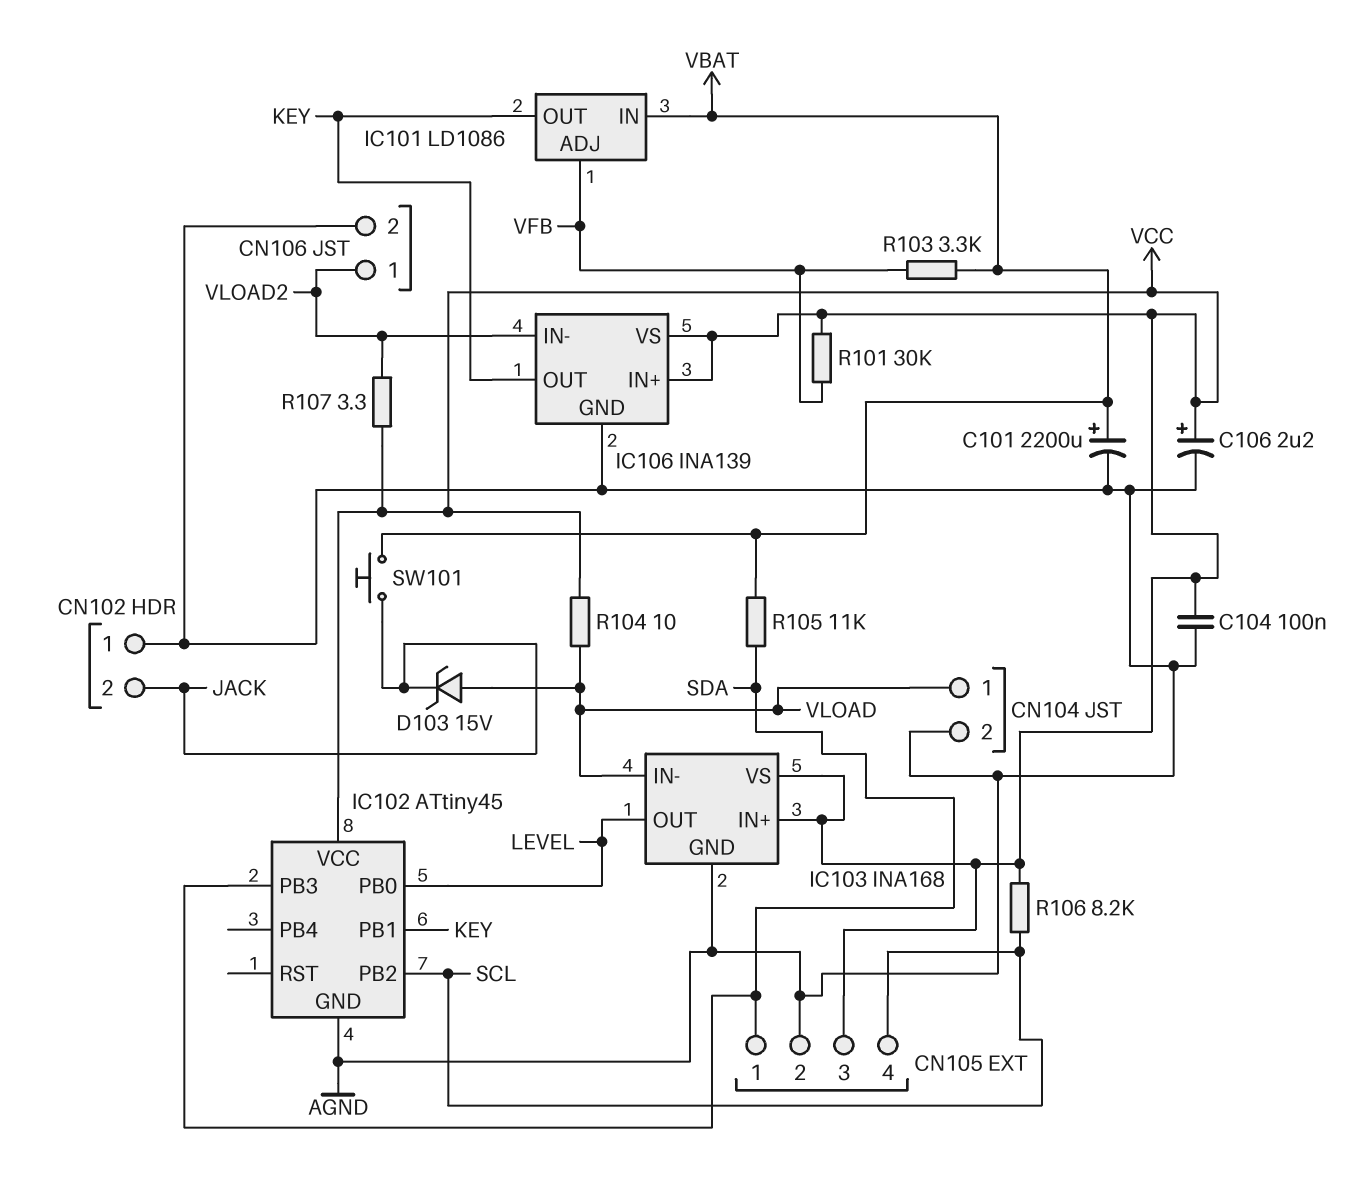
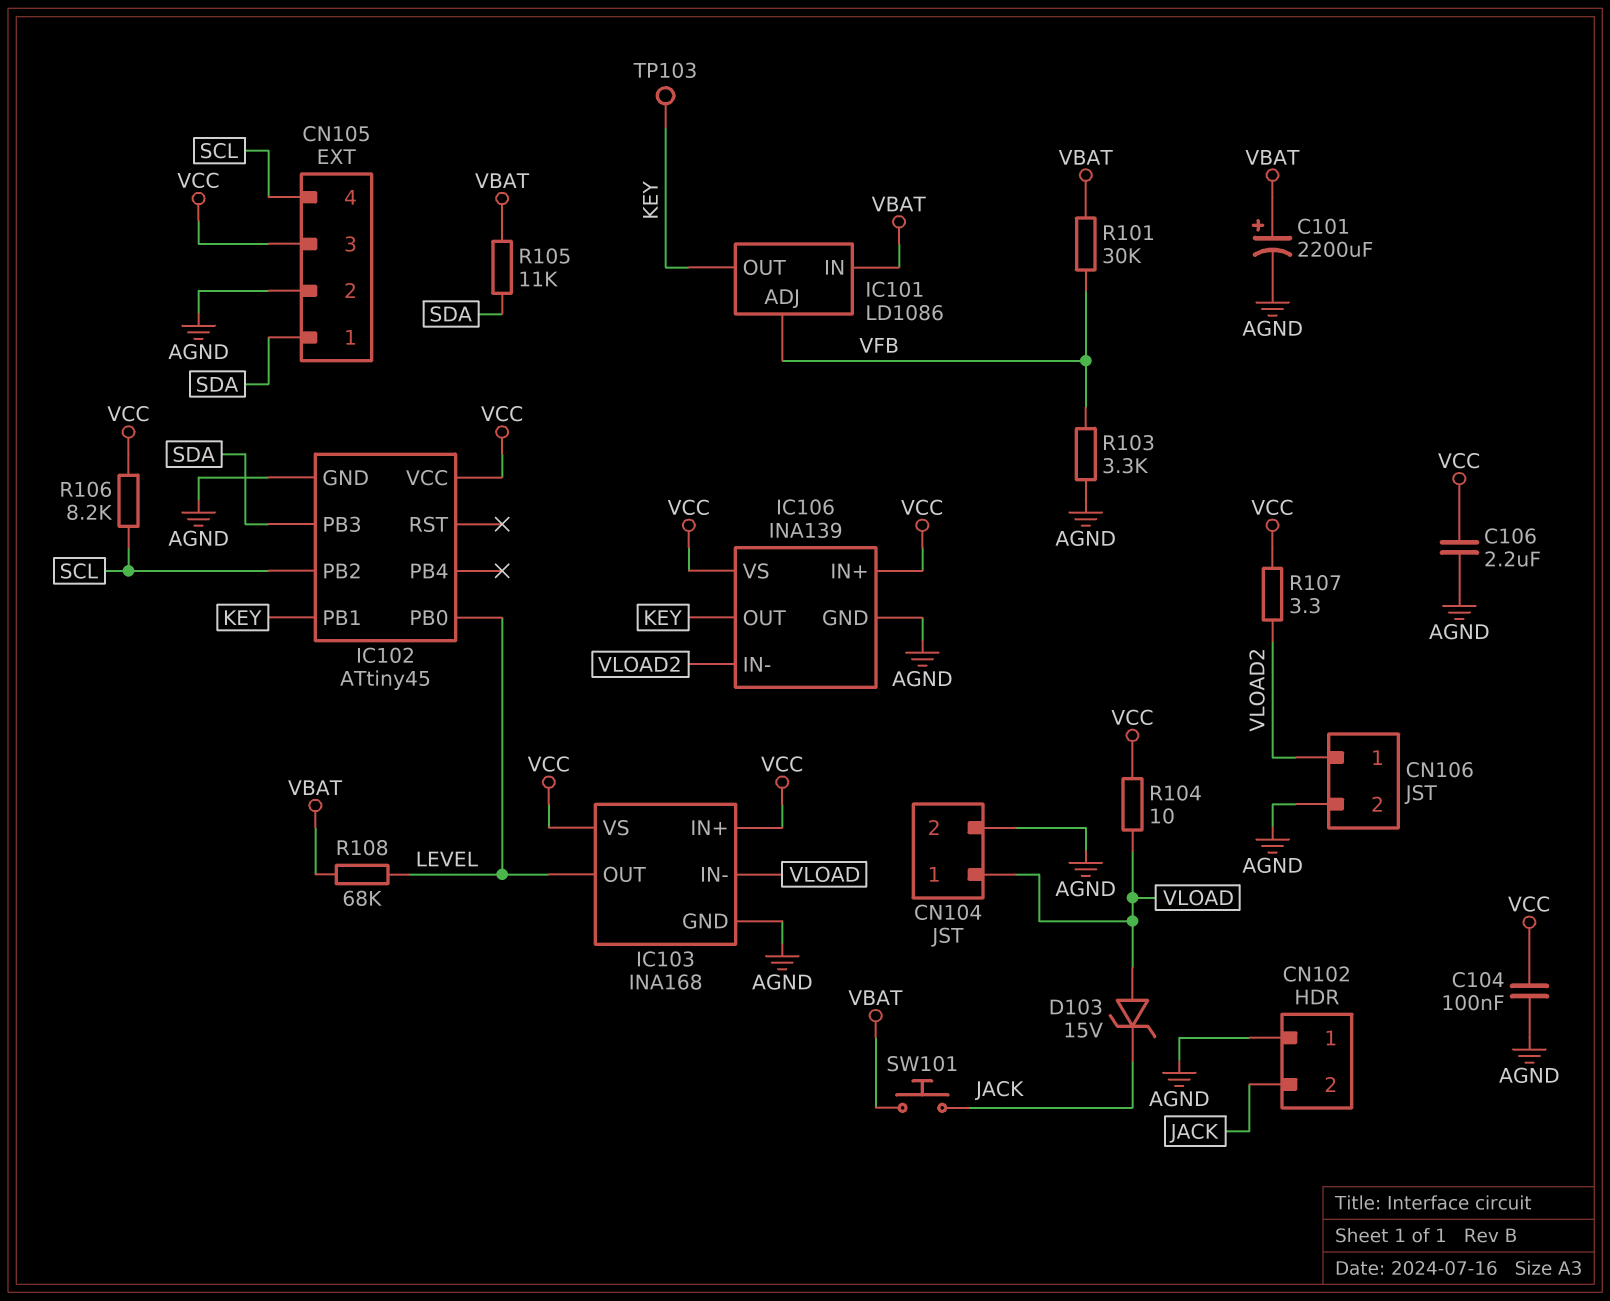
C106: 2.2uF (plus VCC, minus AGND) -> 2.2uF (AGND, VCC)
R101: 30k (VCC, VFB) -> 30k (VBAT, VFB)
R103: 3.3k (VBAT, VFB) -> 3.3k (AGND, VFB)
R108: none -> 68k (LEVEL, VBAT)
TP103: none -> test point (KEY)

